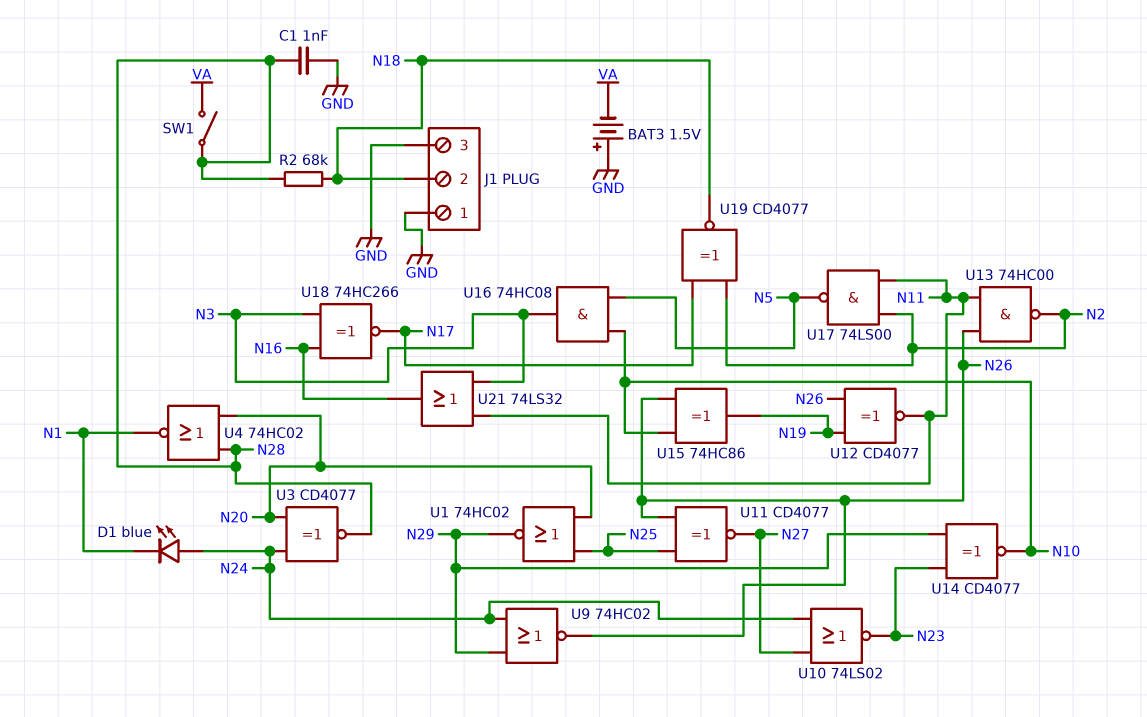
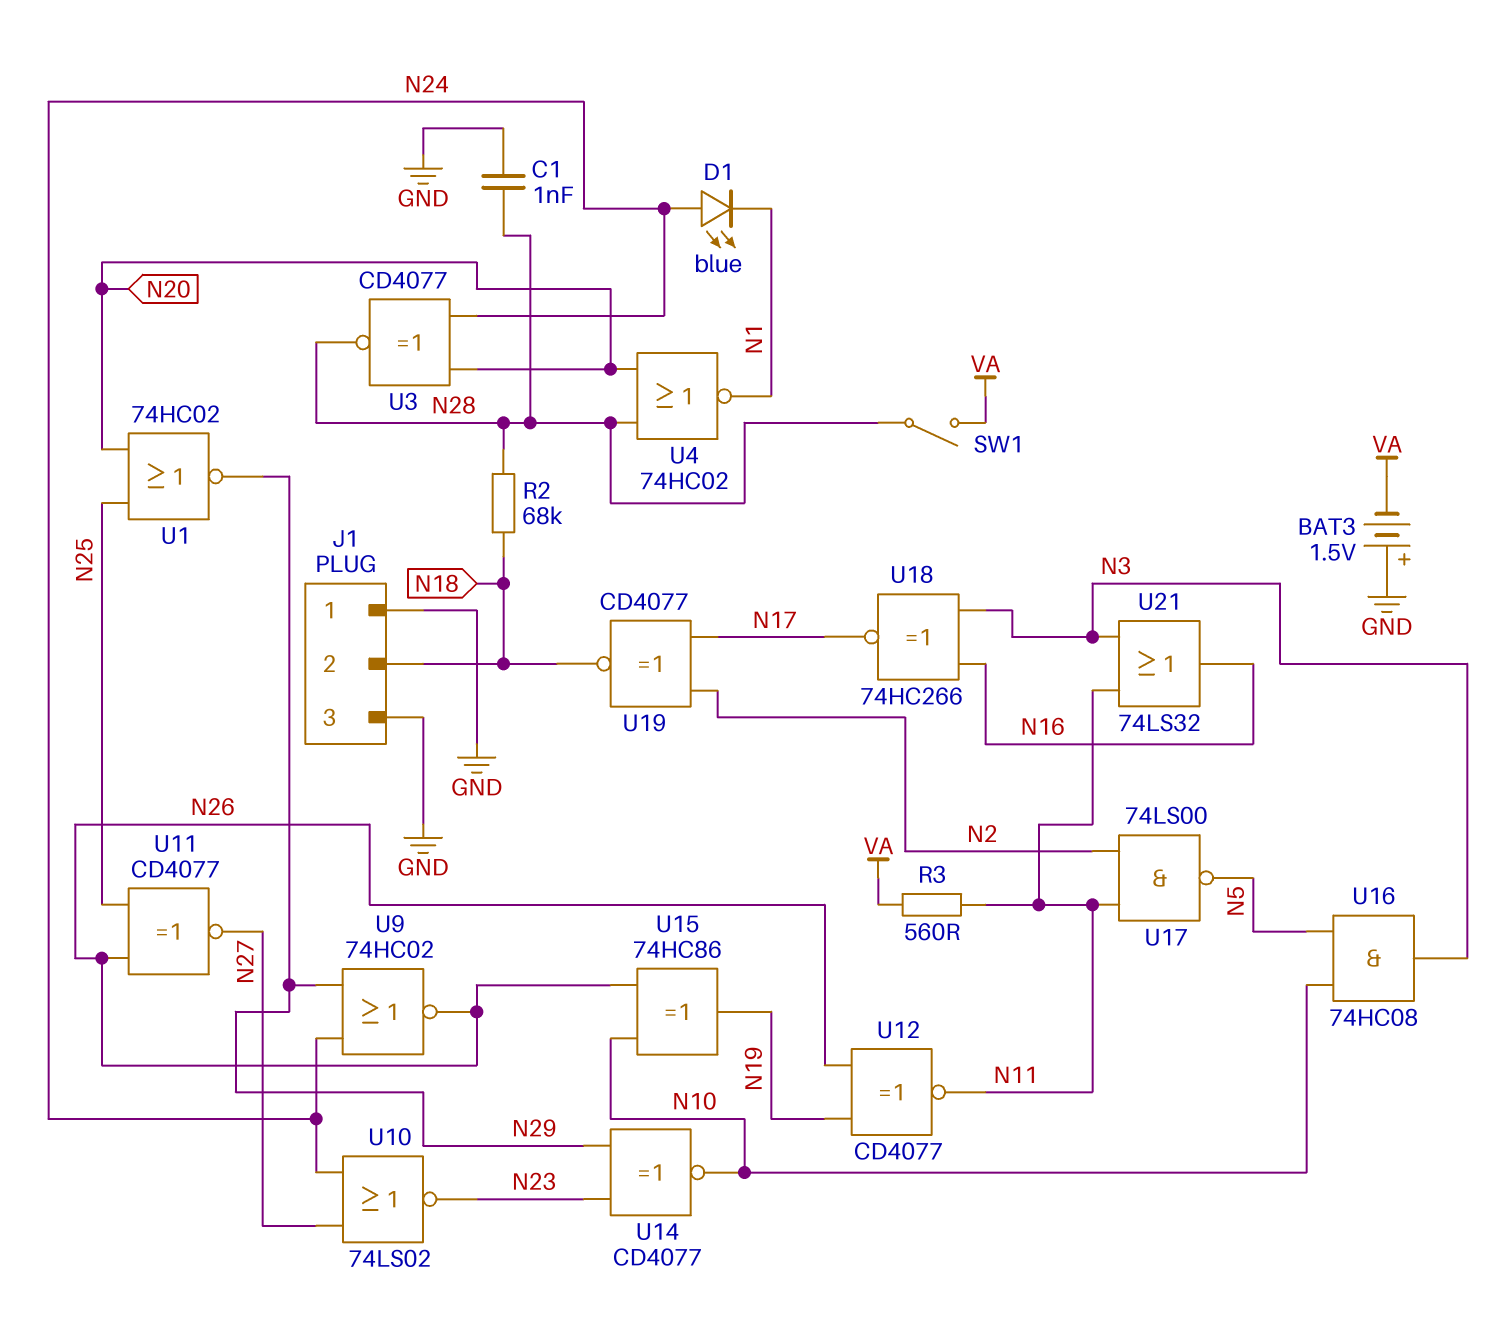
R3: none -> 560 (N11, VA)
U13: NAND 74HC00 (in N11, in N26, out N2) -> none

